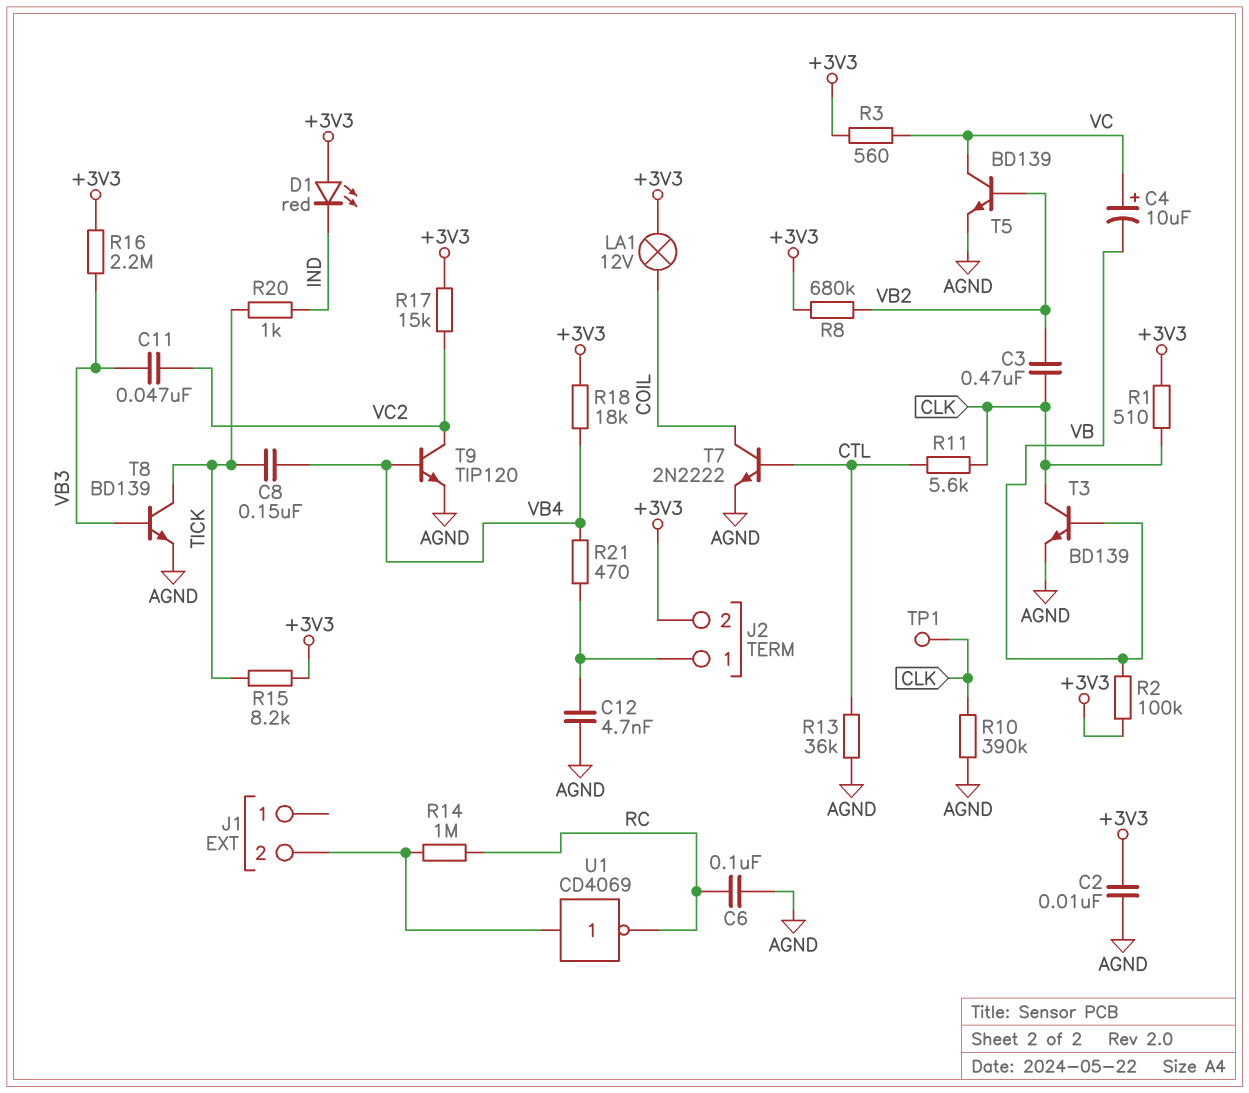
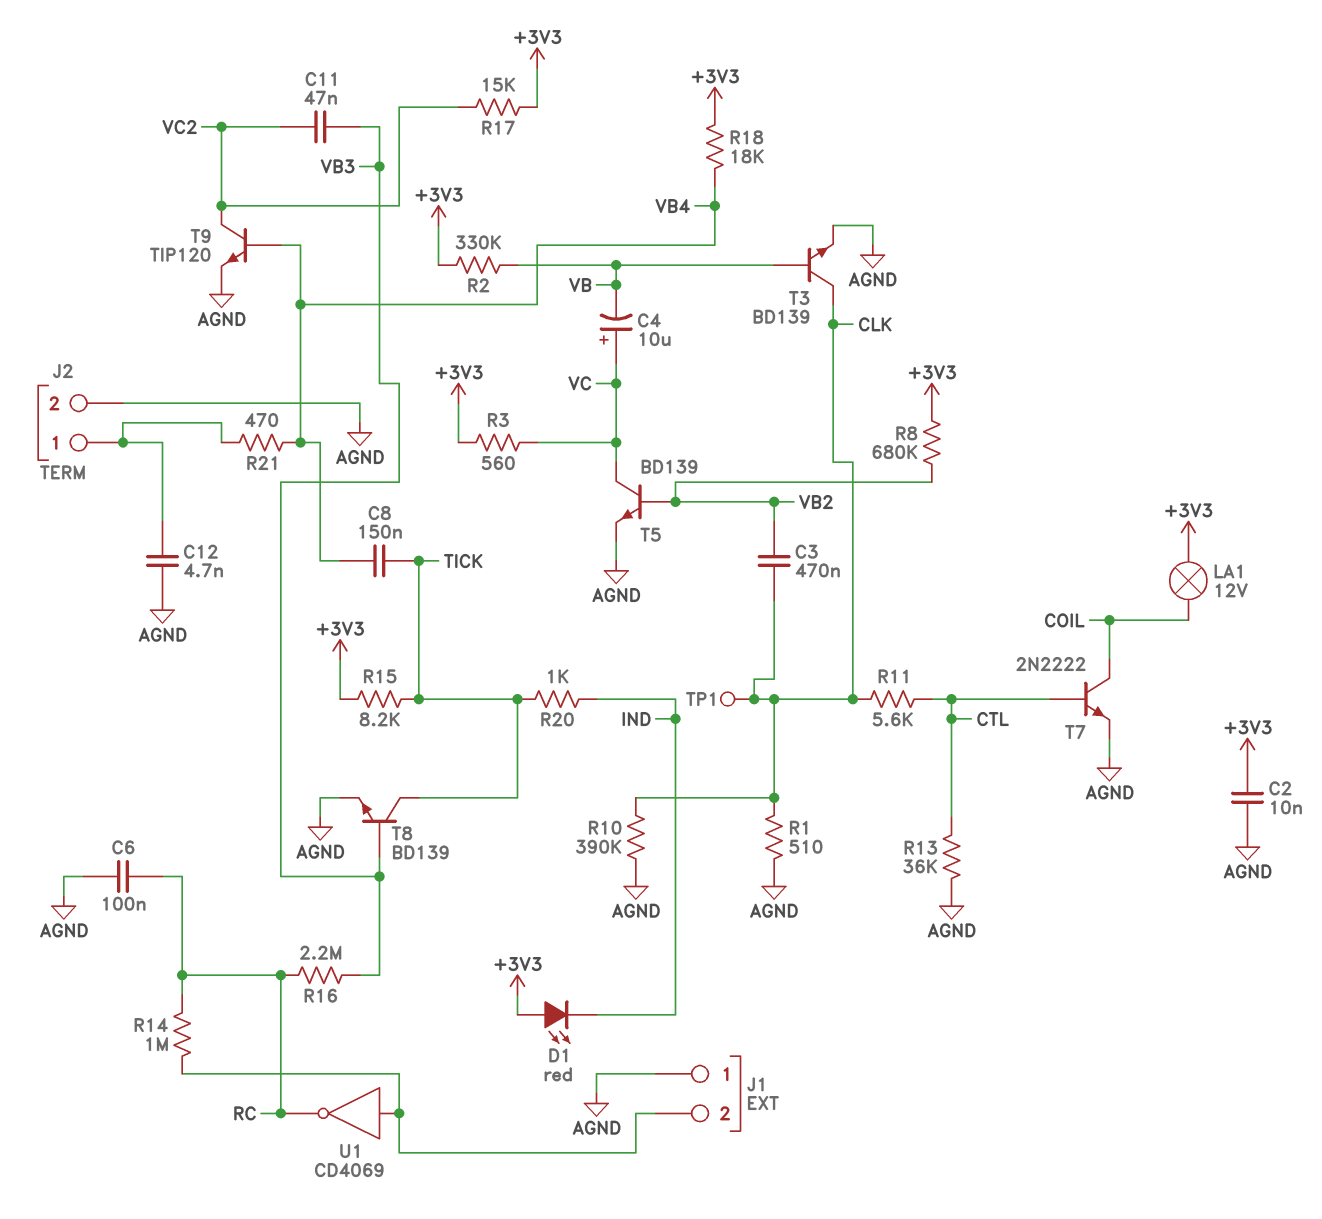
J1 pin 1: none -> AGND
J2 pin 2: +3V3 -> AGND
R1: 510 (+3V3, CLK) -> 510 (AGND, CLK)
R2: 100k (+3V3, VB) -> 330k (+3V3, VB)
R16: 2.2M (+3V3, VB3) -> 2.2M (RC, VB3)

